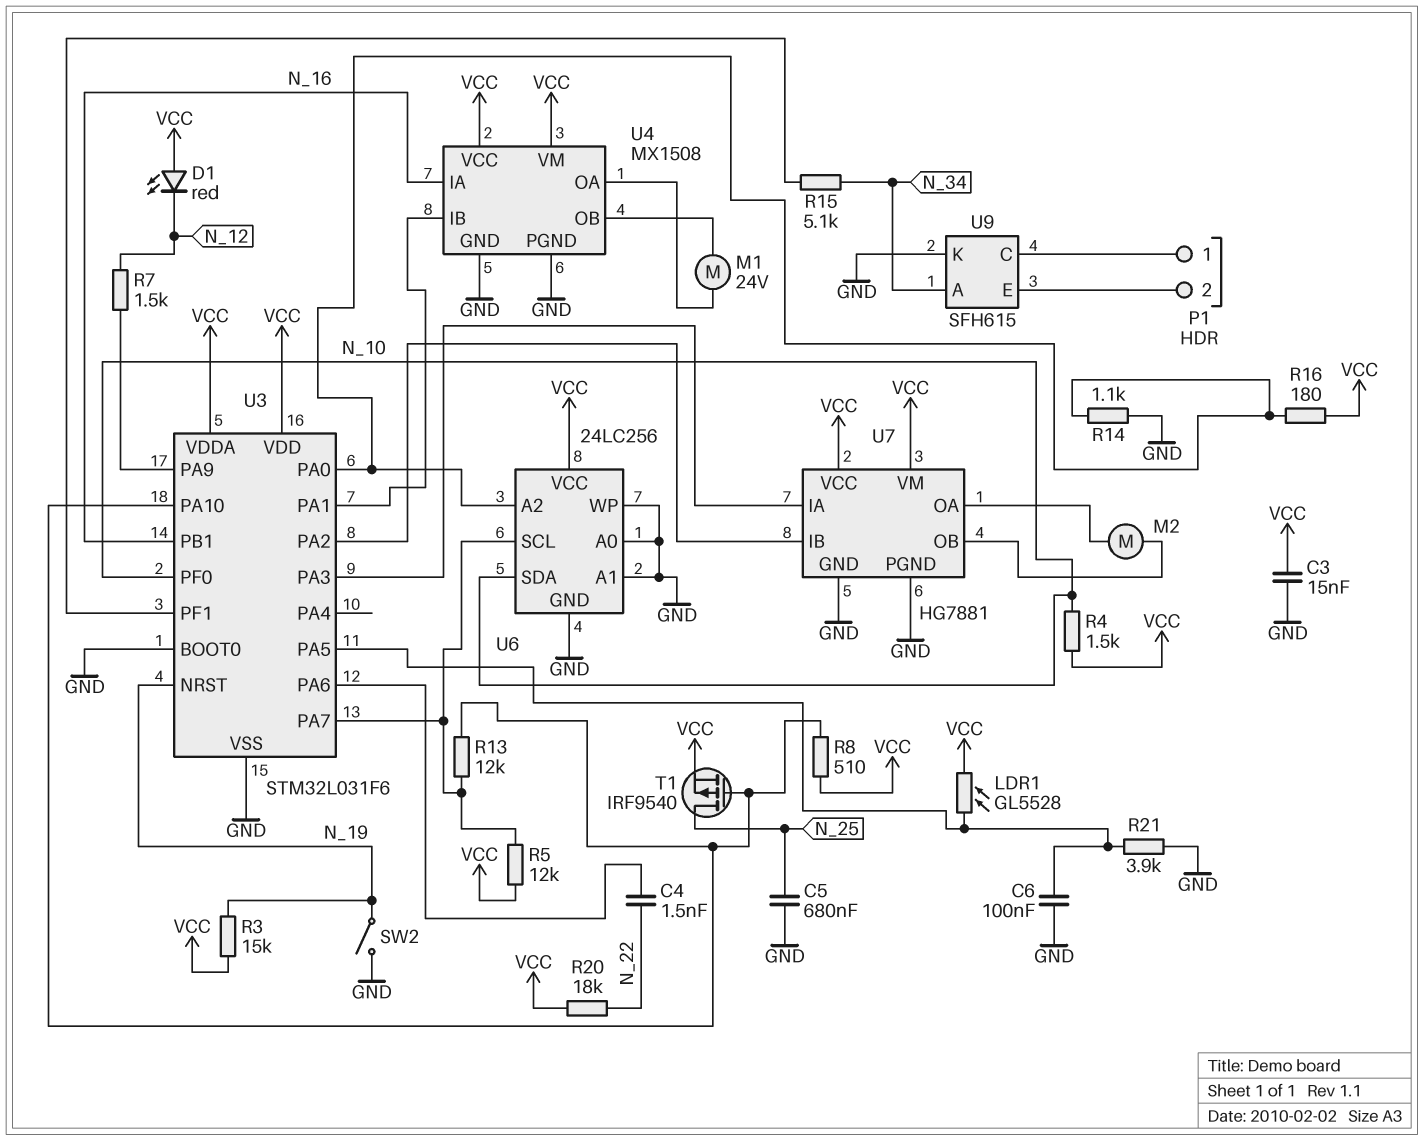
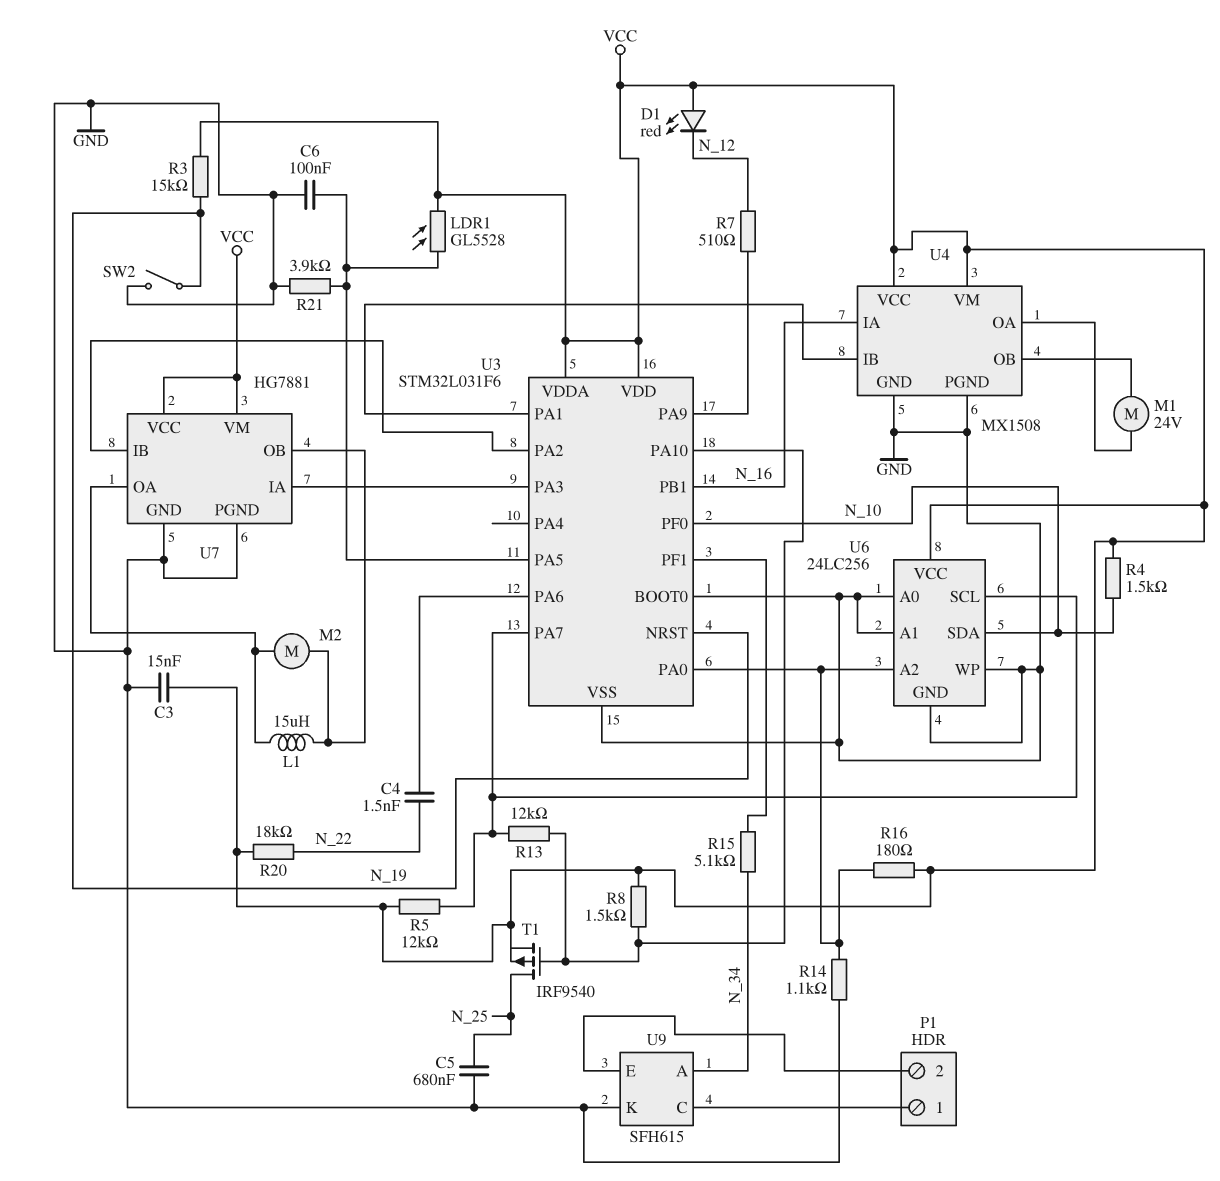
L1: none -> 15uH (U7/OA, U7/OB)
R7: 1.5k (N_12, U3/PA9) -> 510 (N_12, U3/PA9)
R8: 510 (U3/PA10, VCC) -> 1.5k (U3/PA10, VCC)

